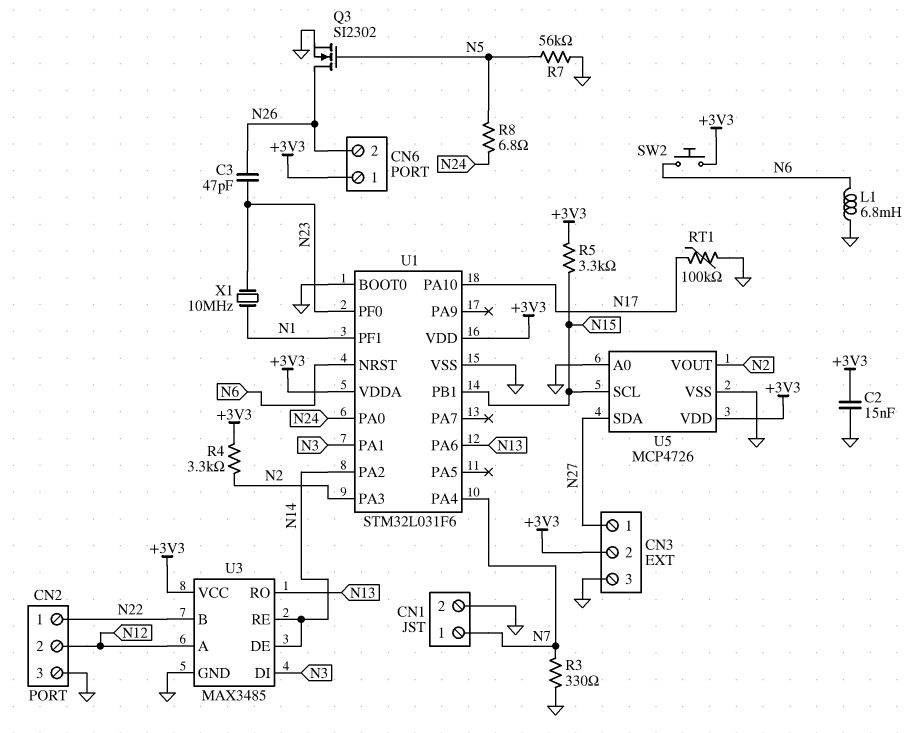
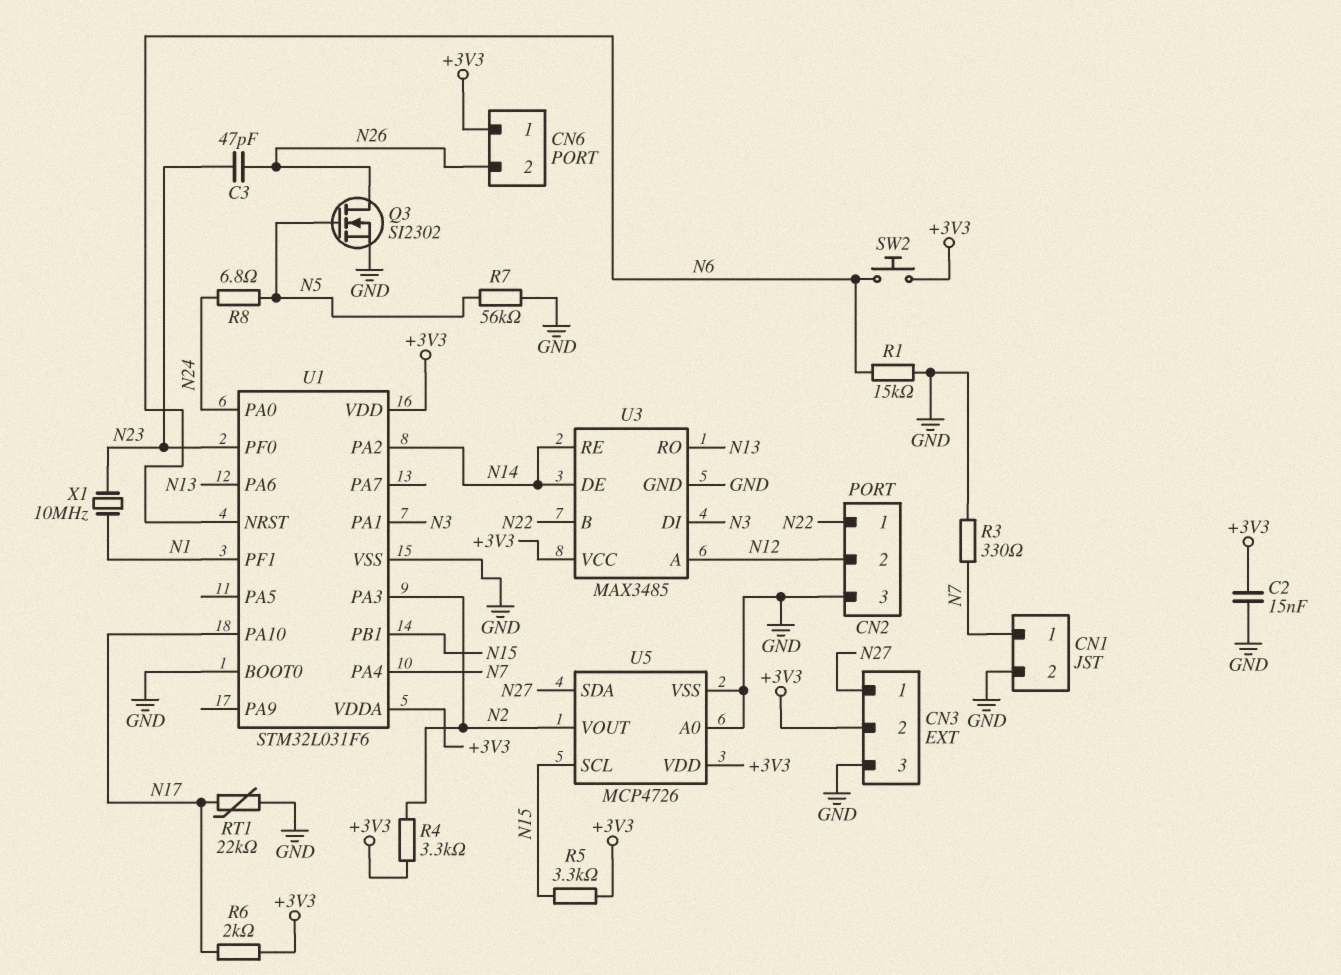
L1: 6.8mH (GND, N6) -> none
R1: none -> 15k (GND, N6)
R6: none -> 2k (+3V3, N17)
RT1: 100k (GND, N17) -> 22k (GND, N17)

